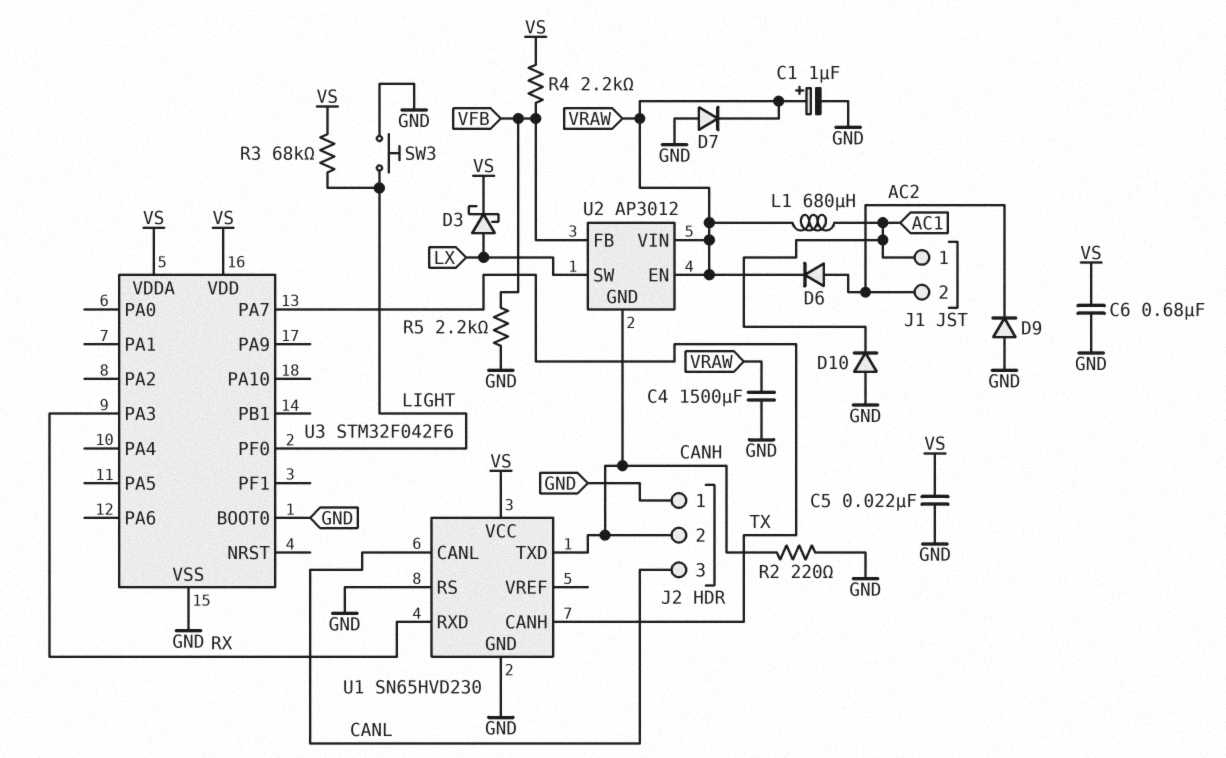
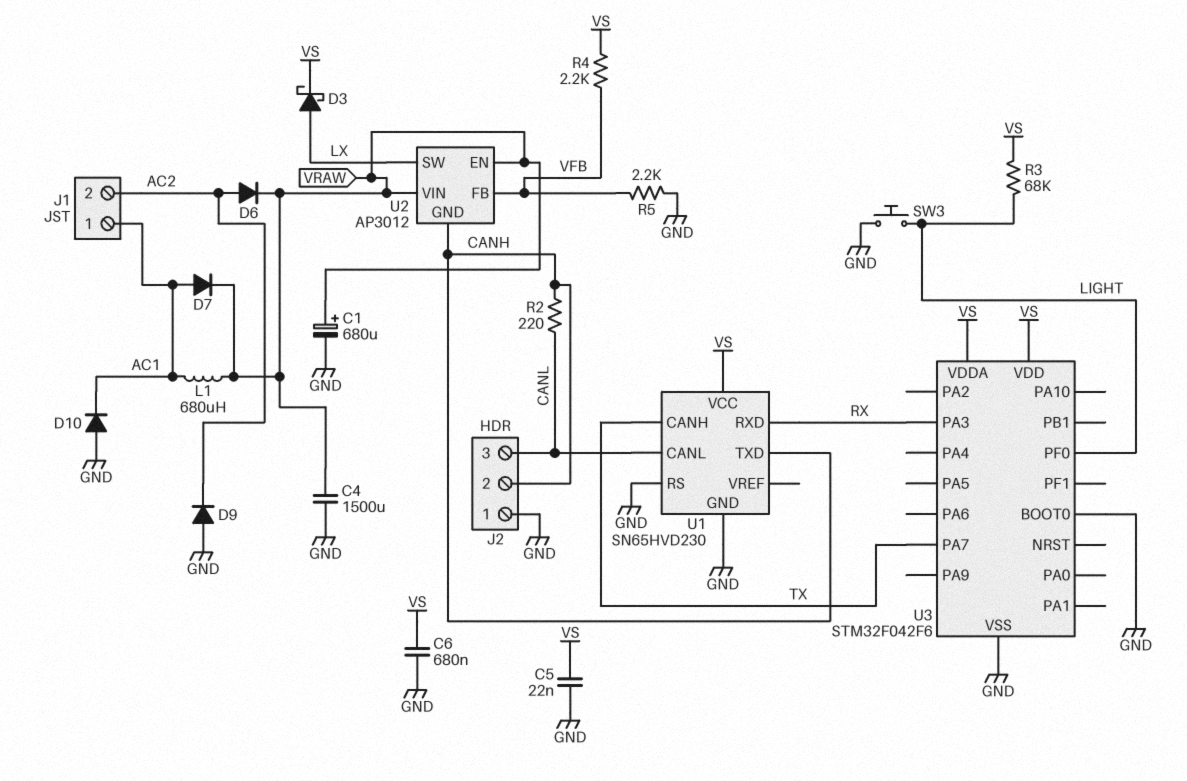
C1: 1uF (plus VRAW, minus GND) -> 680uF (plus VRAW, minus GND)
D7: diode (A GND, K VRAW) -> diode (A AC1, K VRAW)
R2: 220 (CANH, GND) -> 220 (CANH, CANL)

